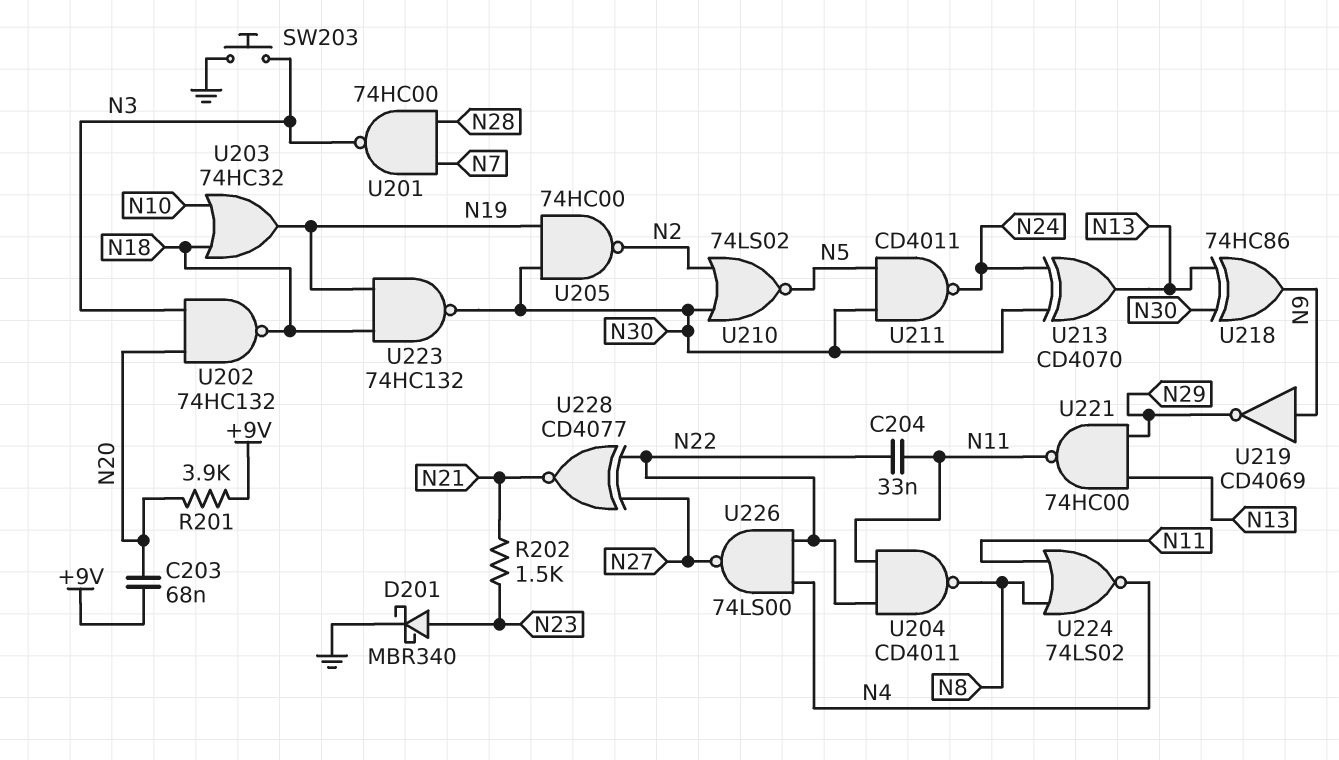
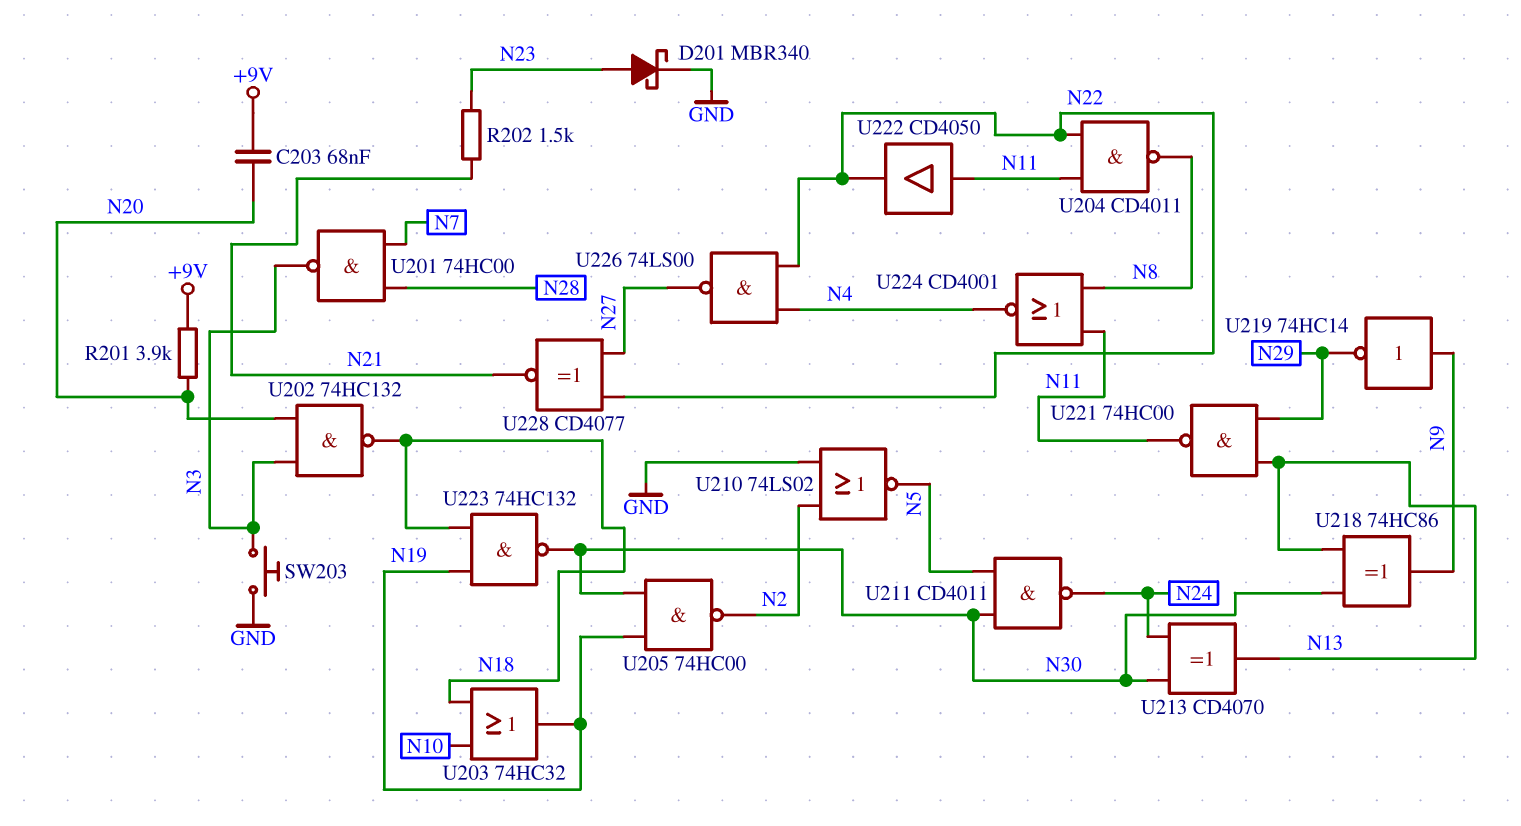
C204: 33nF (N11, N22) -> none
U210: NOR 74LS02 (in N2, in N30, out N5) -> NOR 74LS02 (in GND, in N2, out N5)
U219: NOT CD4069 (in N9, out N29) -> NOT 74HC14 (in N9, out N29)
U222: none -> buffer CD4050 (in N11, out N22)
U224: NOR 74LS02 (in N8, in N11, out N4) -> NOR CD4001 (in N8, in N11, out N4)

